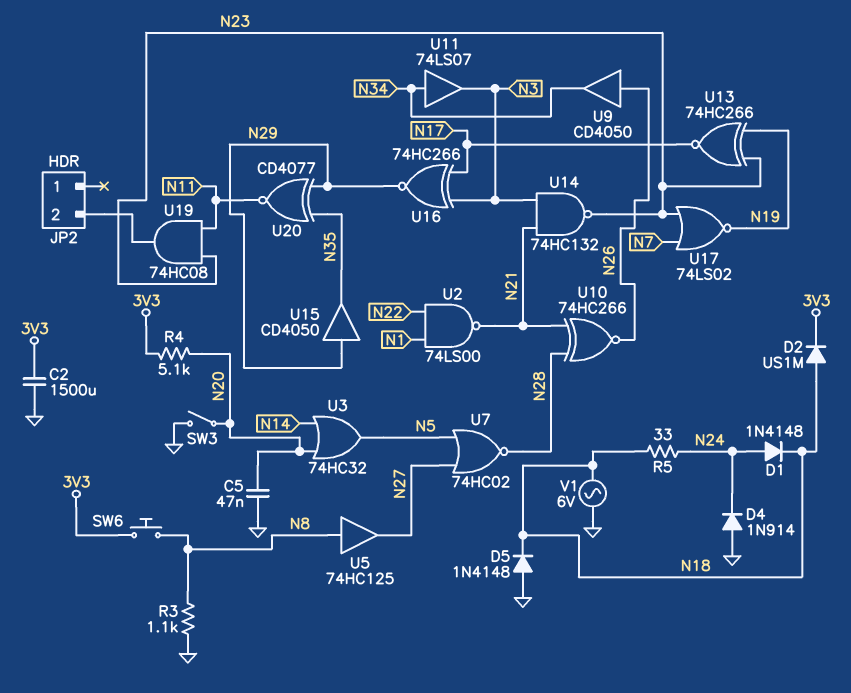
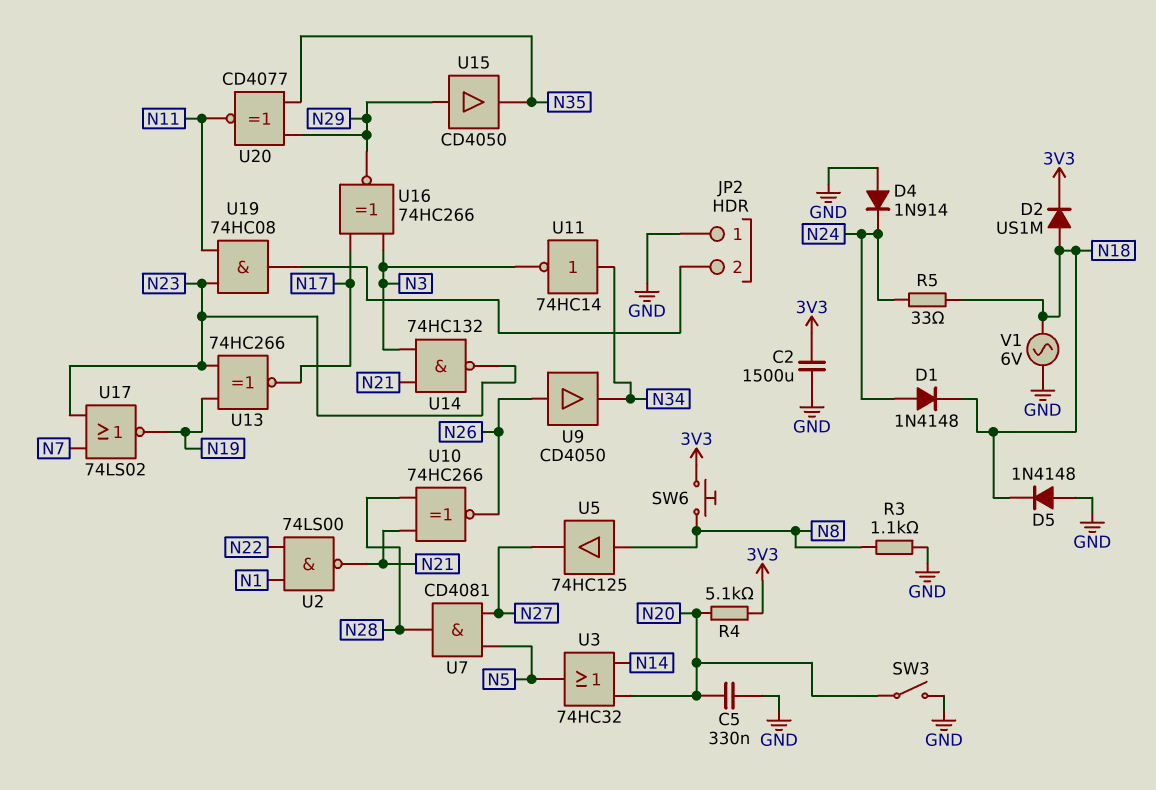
C5: 47nF (GND, N20) -> 330nF (GND, N20)
JP2 pin 1: none -> GND
U7: NOR 74HC02 (in N5, in N27, out N28) -> AND CD4081 (in N5, in N27, out N28)
U11: buffer 74LS07 (in N34, out N3) -> NOT 74HC14 (in N34, out N3)

